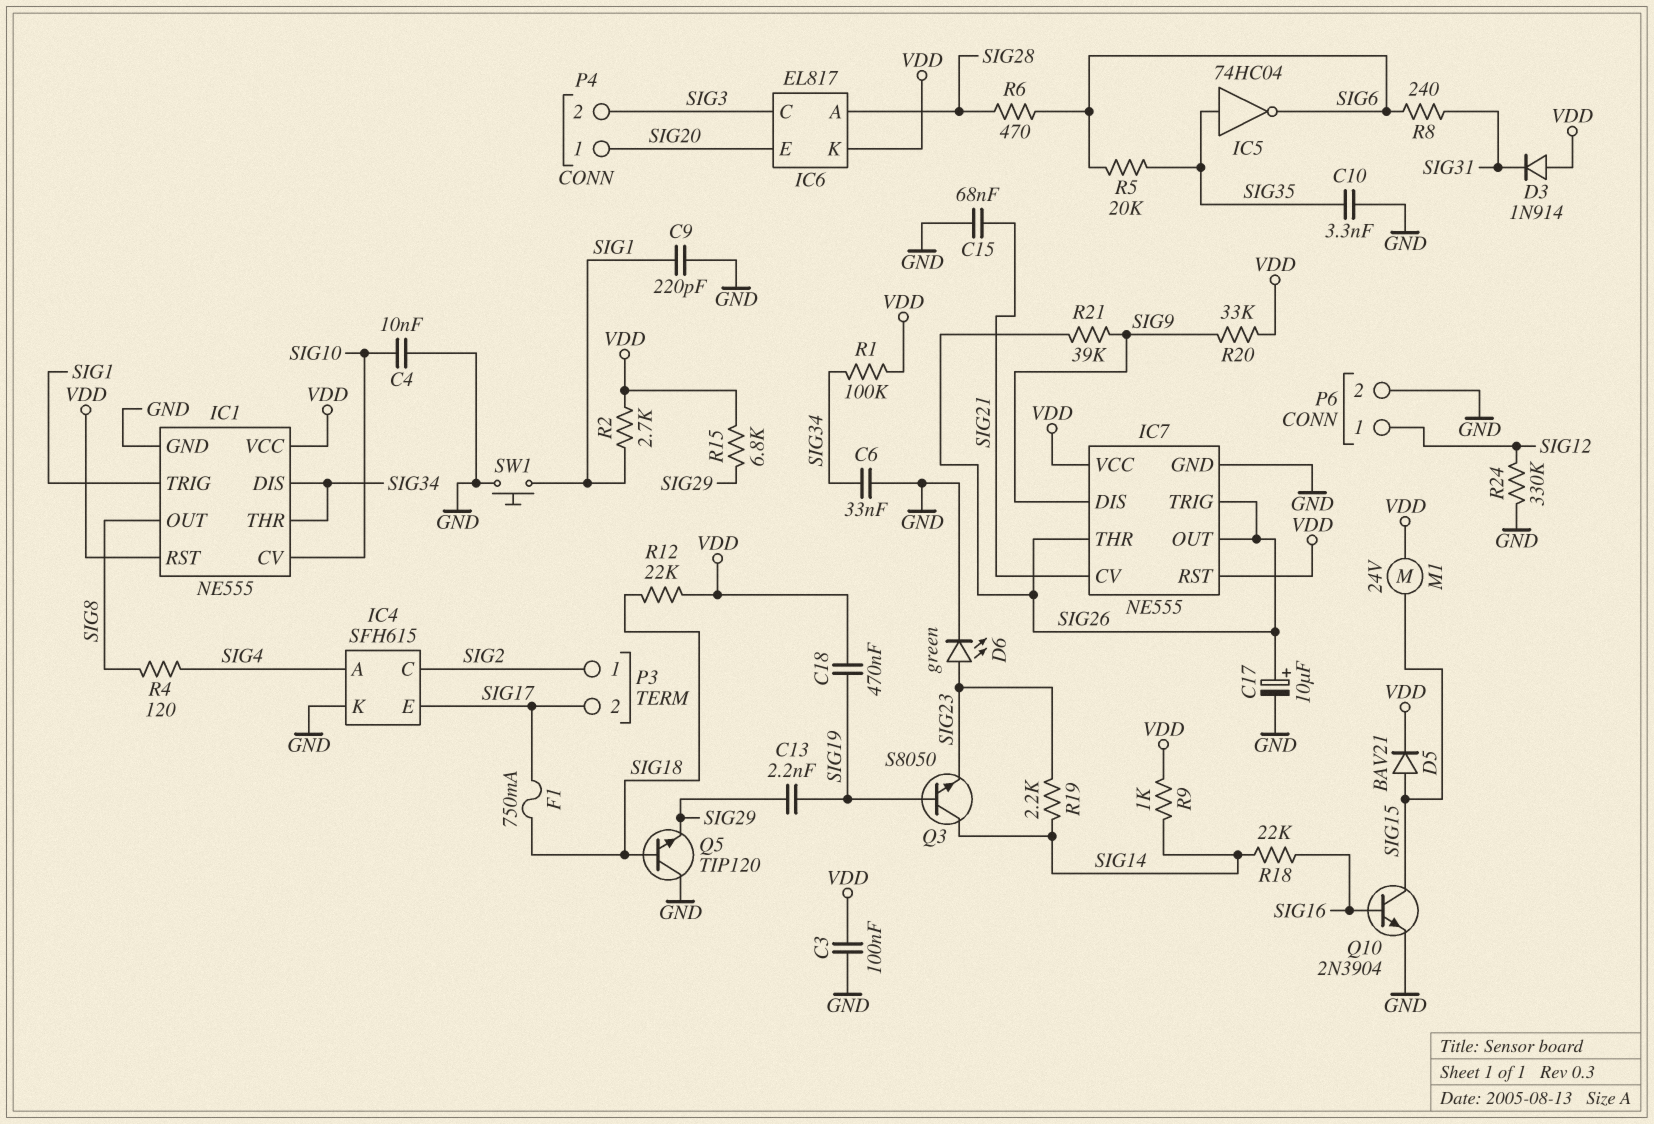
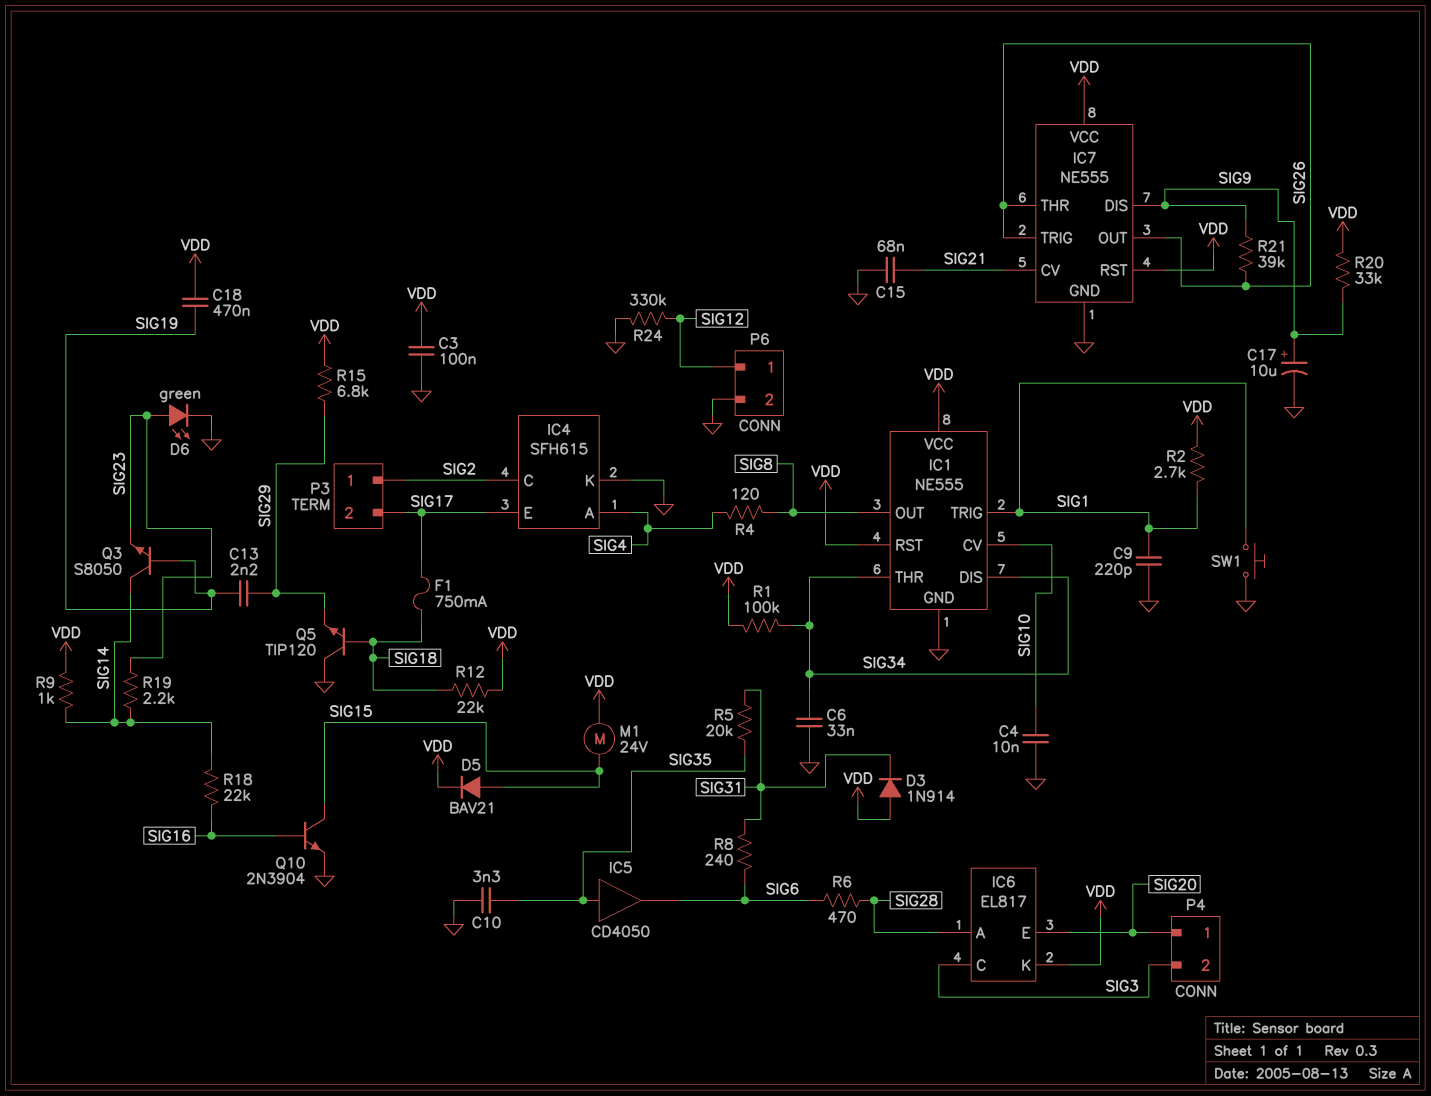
C17: 10uF (plus SIG26, minus GND) -> 10uF (plus SIG9, minus GND)
IC5: NOT 74HC04 (in SIG35, out SIG6) -> buffer CD4050 (in SIG35, out SIG6)
R5: 20k (SIG6, SIG35) -> 20k (SIG31, SIG35)

